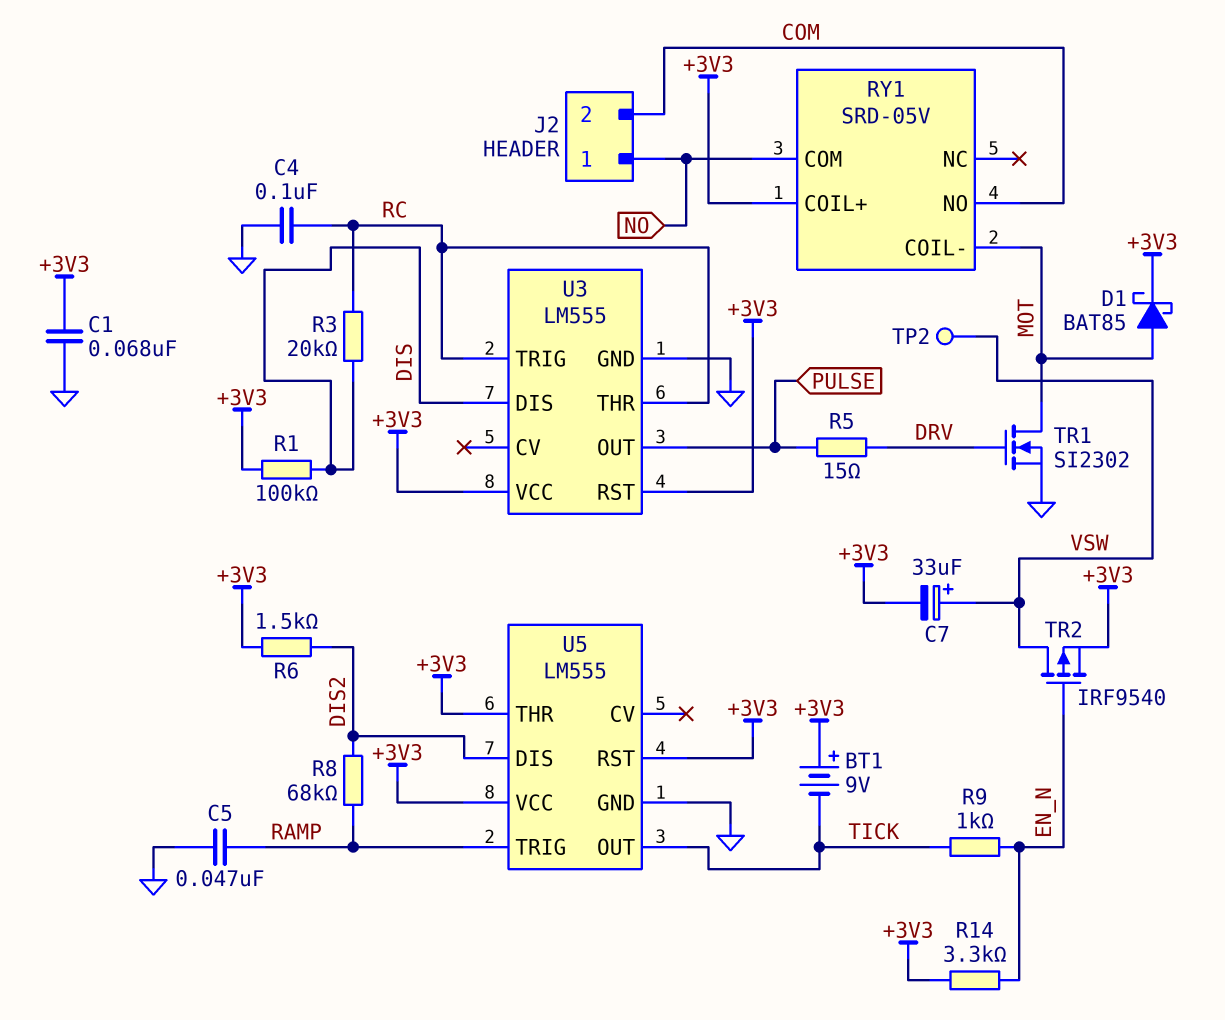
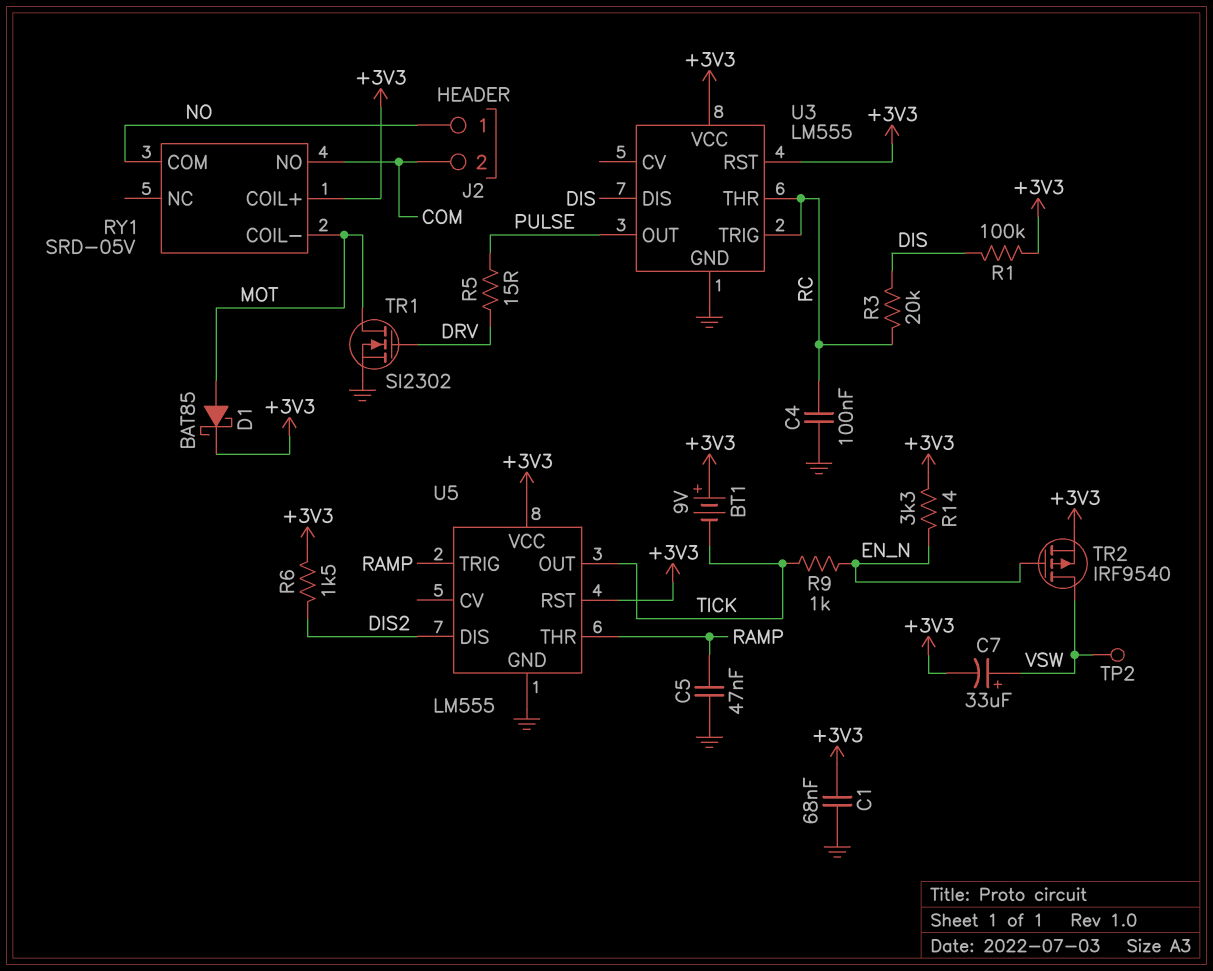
R8: 68k (DIS2, RAMP) -> none
U5 pin THR: +3V3 -> RAMP

